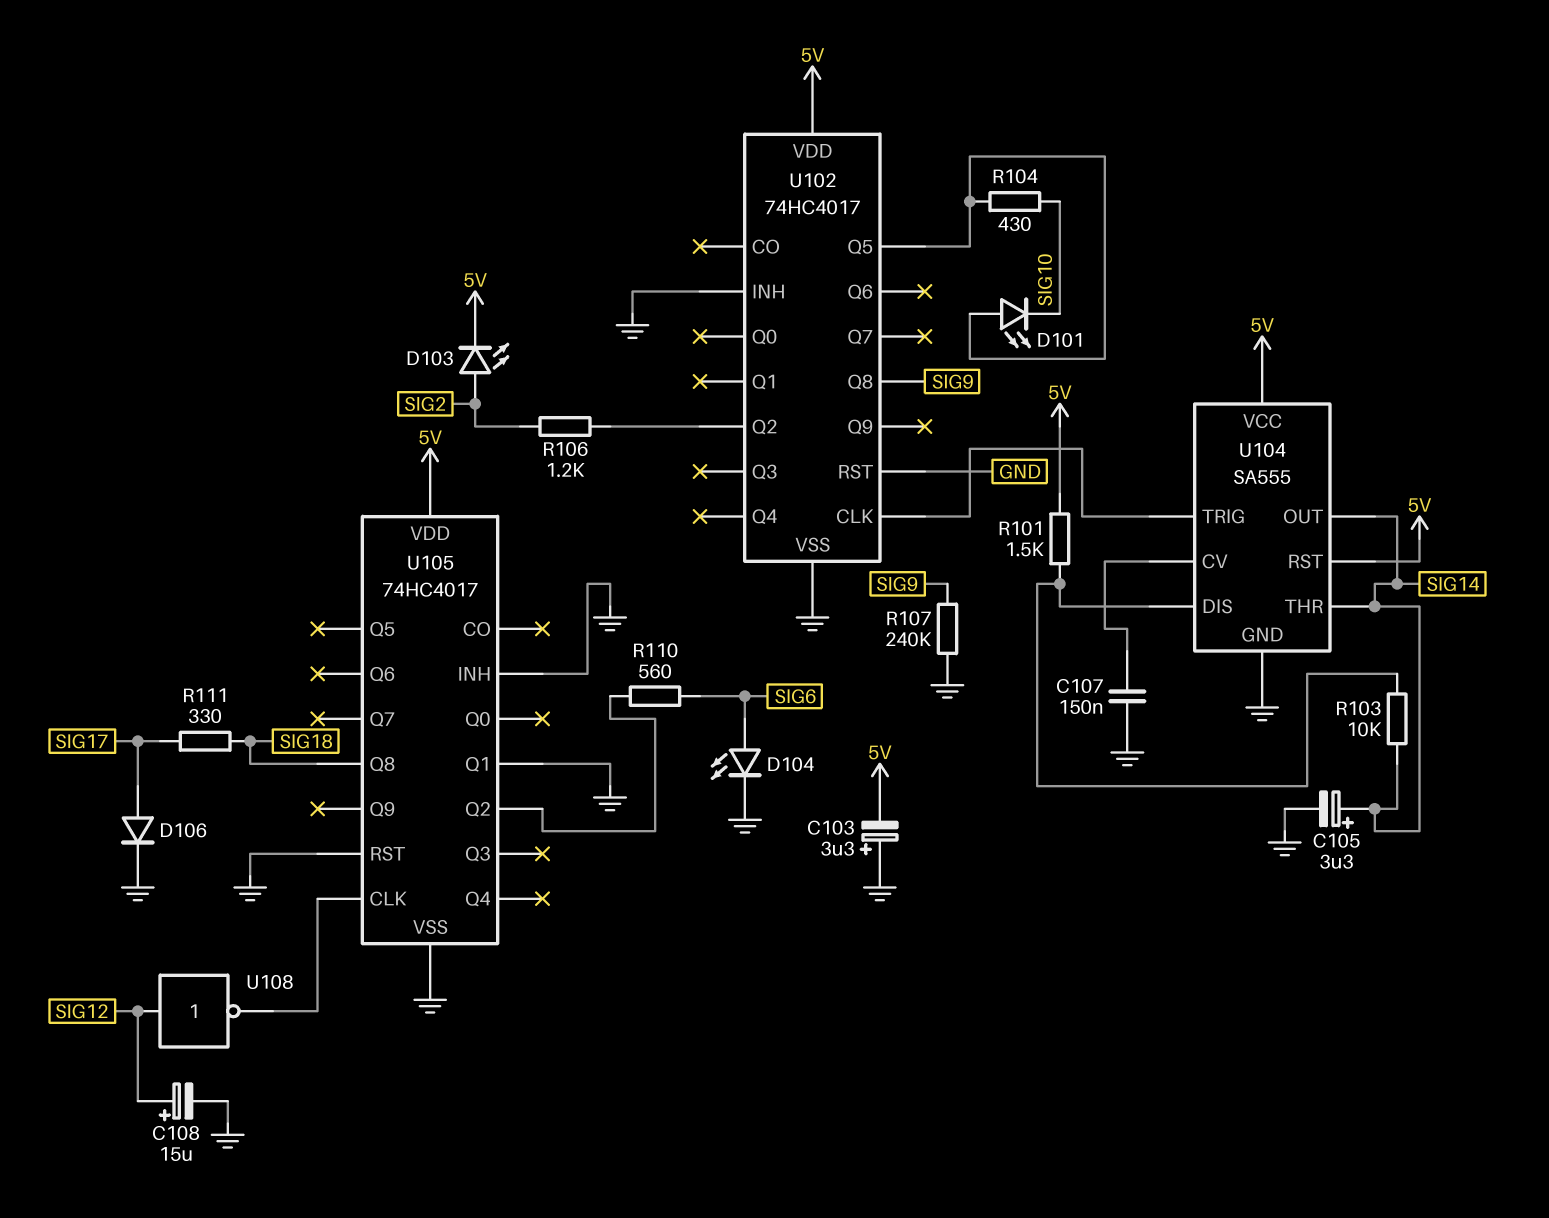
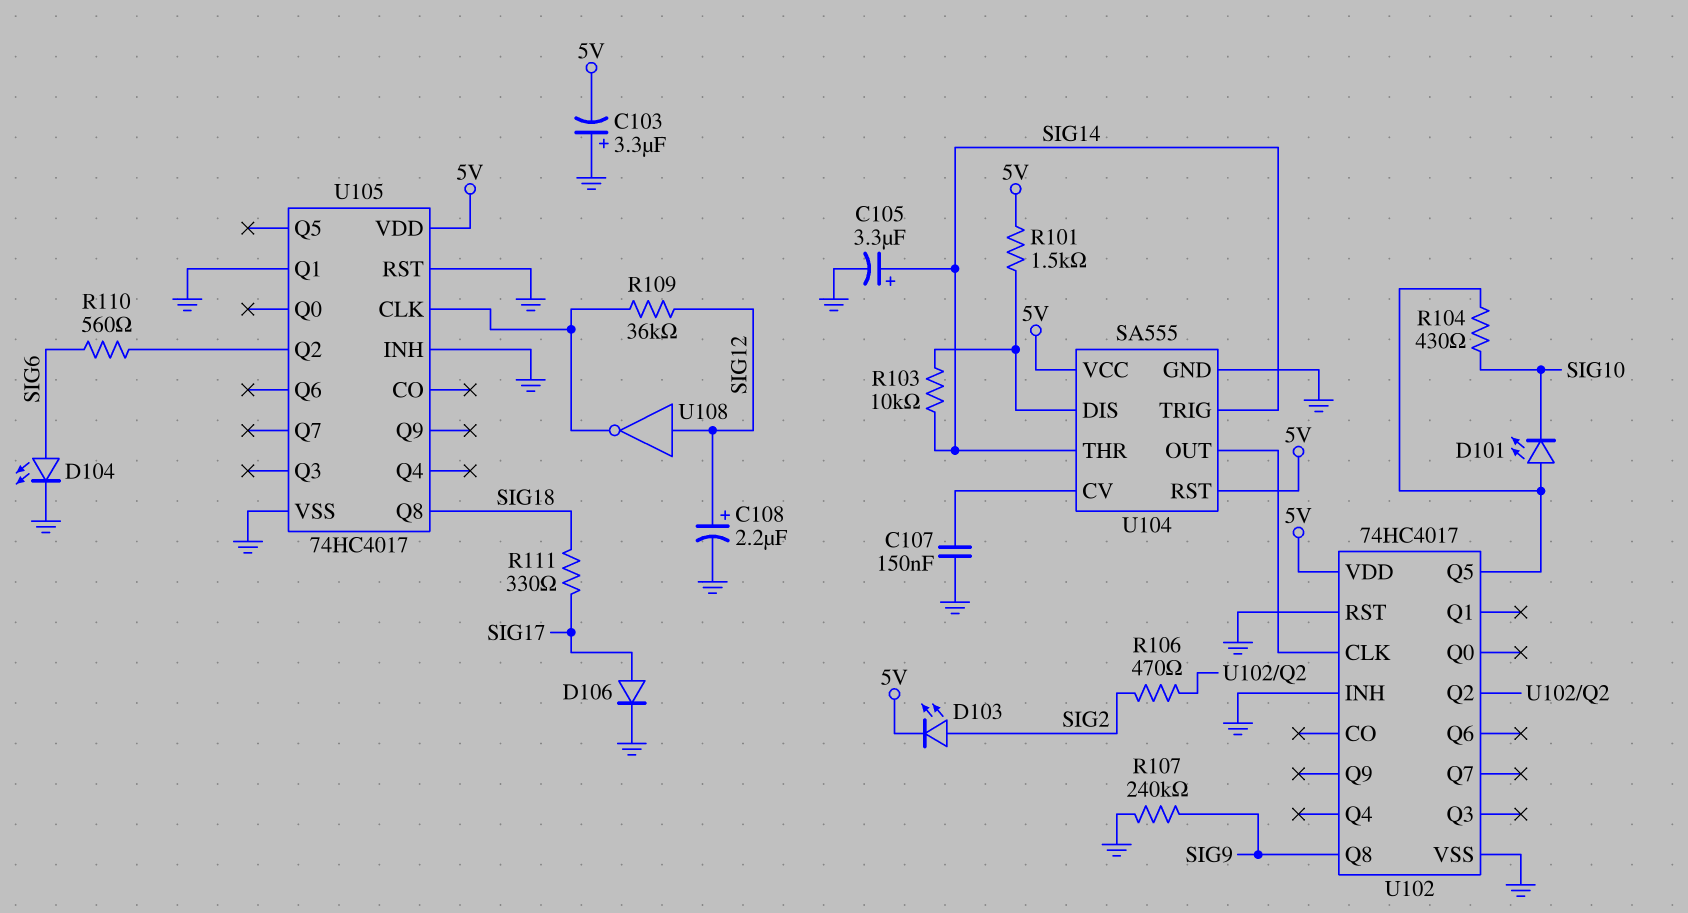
C108: 15uF (plus SIG12, minus GND) -> 2.2uF (plus SIG12, minus GND)
R106: 1.2k (SIG2, U102/Q2) -> 470 (SIG2, U102/Q2)
R109: none -> 36k (SIG12, U105/CLK)
U104 pin OUT: SIG14 -> U102/CLK
U104 pin TRIG: U102/CLK -> SIG14

